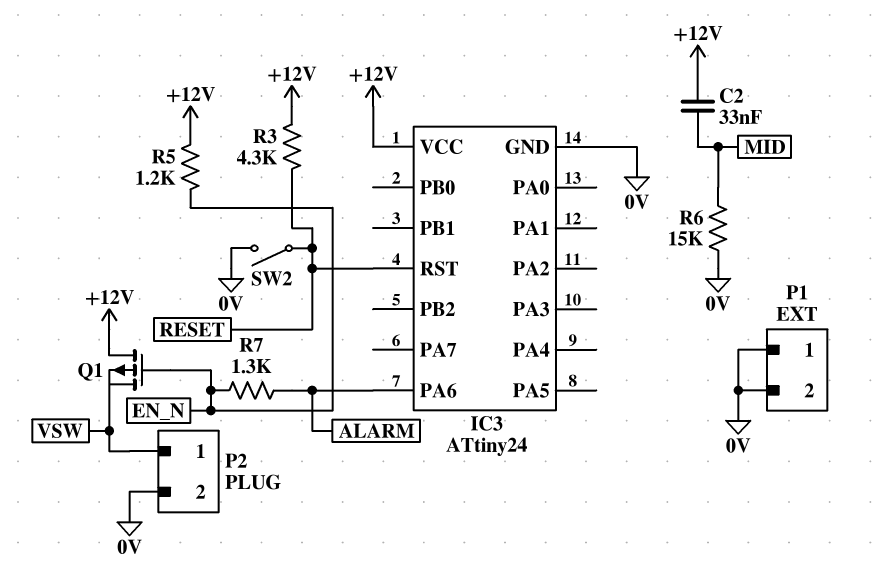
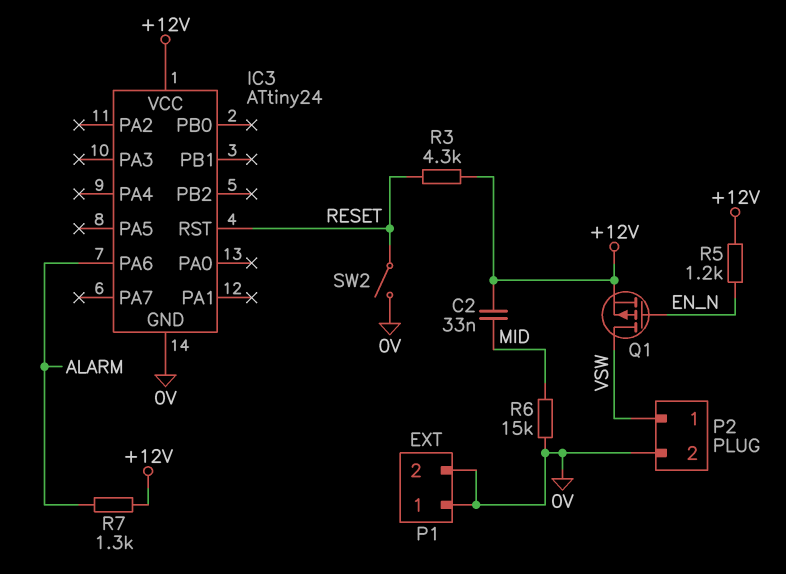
Q1: PMOS (G EN_N, D +12V, S VSW) -> PMOS (G EN_N, D VSW, S +12V)
R7: 1.3k (ALARM, EN_N) -> 1.3k (+12V, ALARM)

